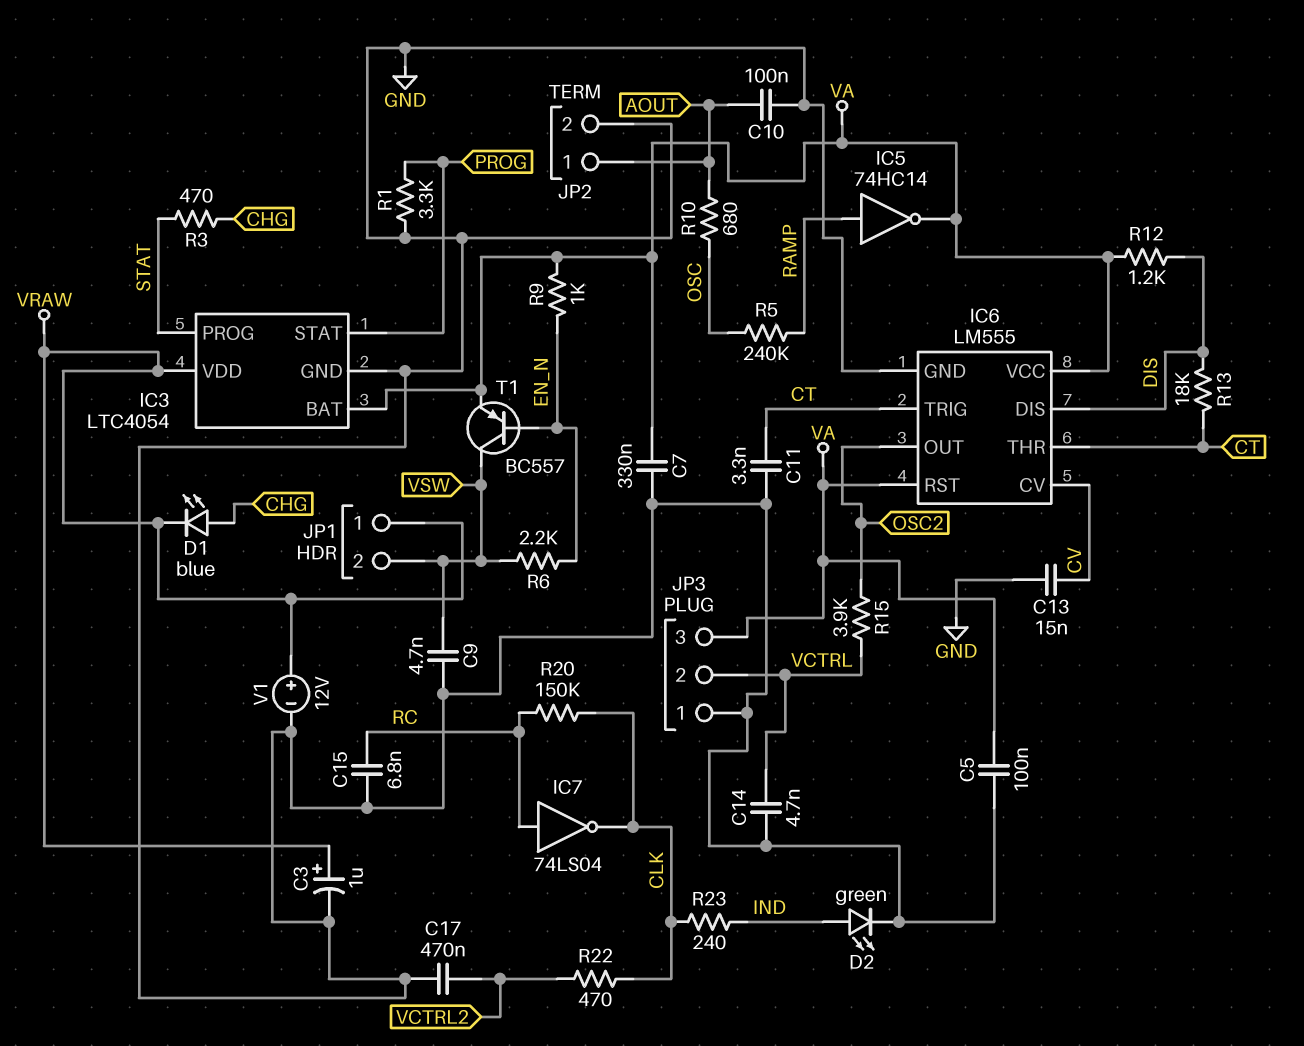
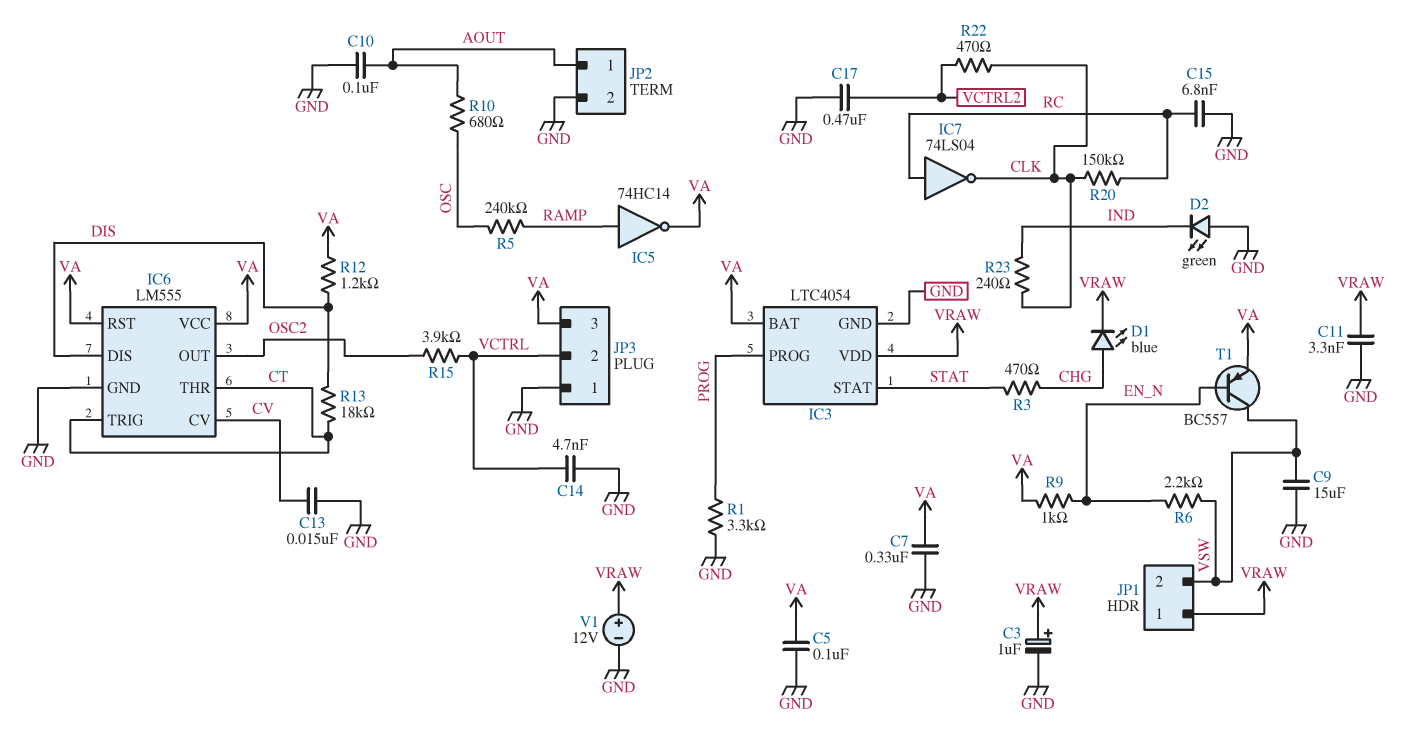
C9: 4.7nF (GND, VSW) -> 15uF (GND, VSW)
C11: 3.3nF (CT, GND) -> 3.3nF (GND, VRAW)
D2: LED green (A IND, K GND) -> LED green (A GND, K IND)
IC3 pin PROG: STAT -> PROG
IC3 pin STAT: PROG -> STAT

